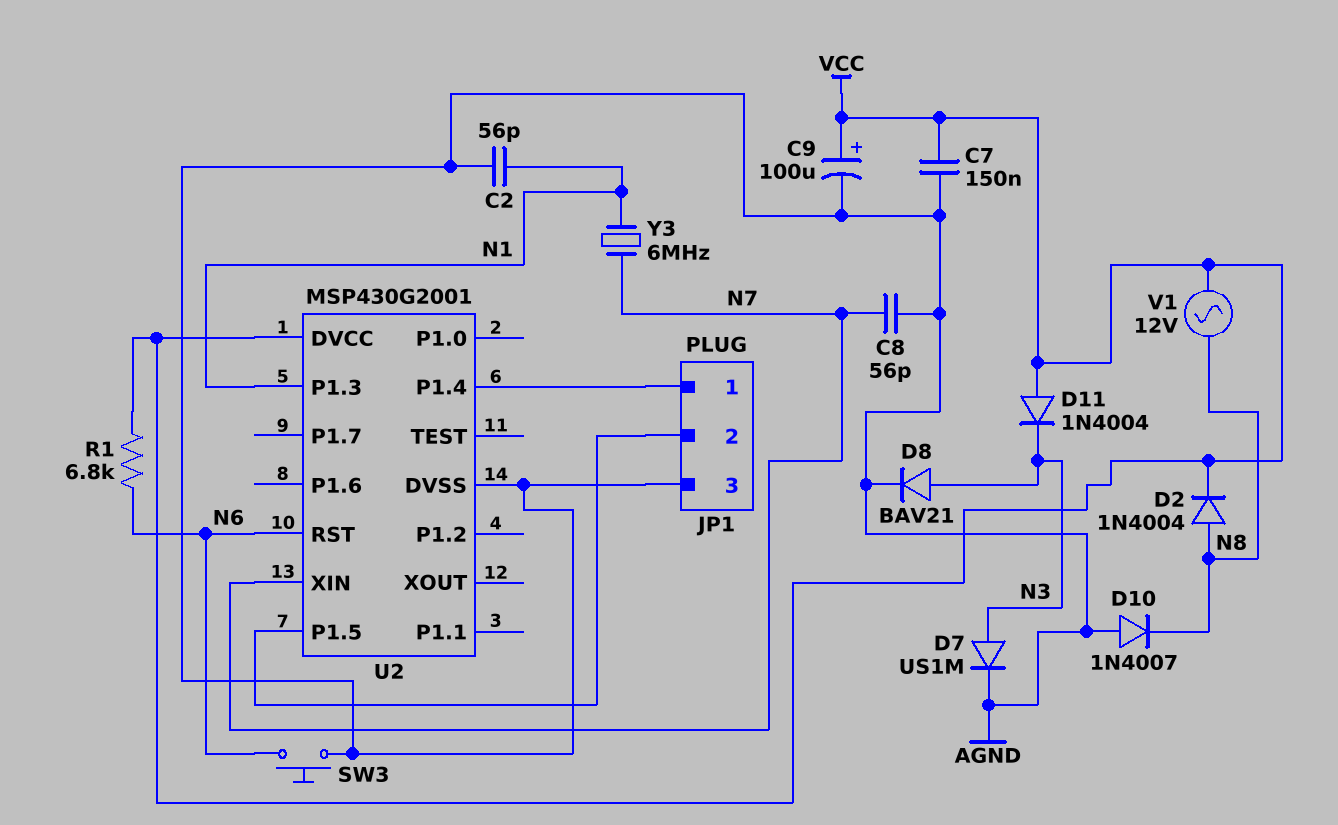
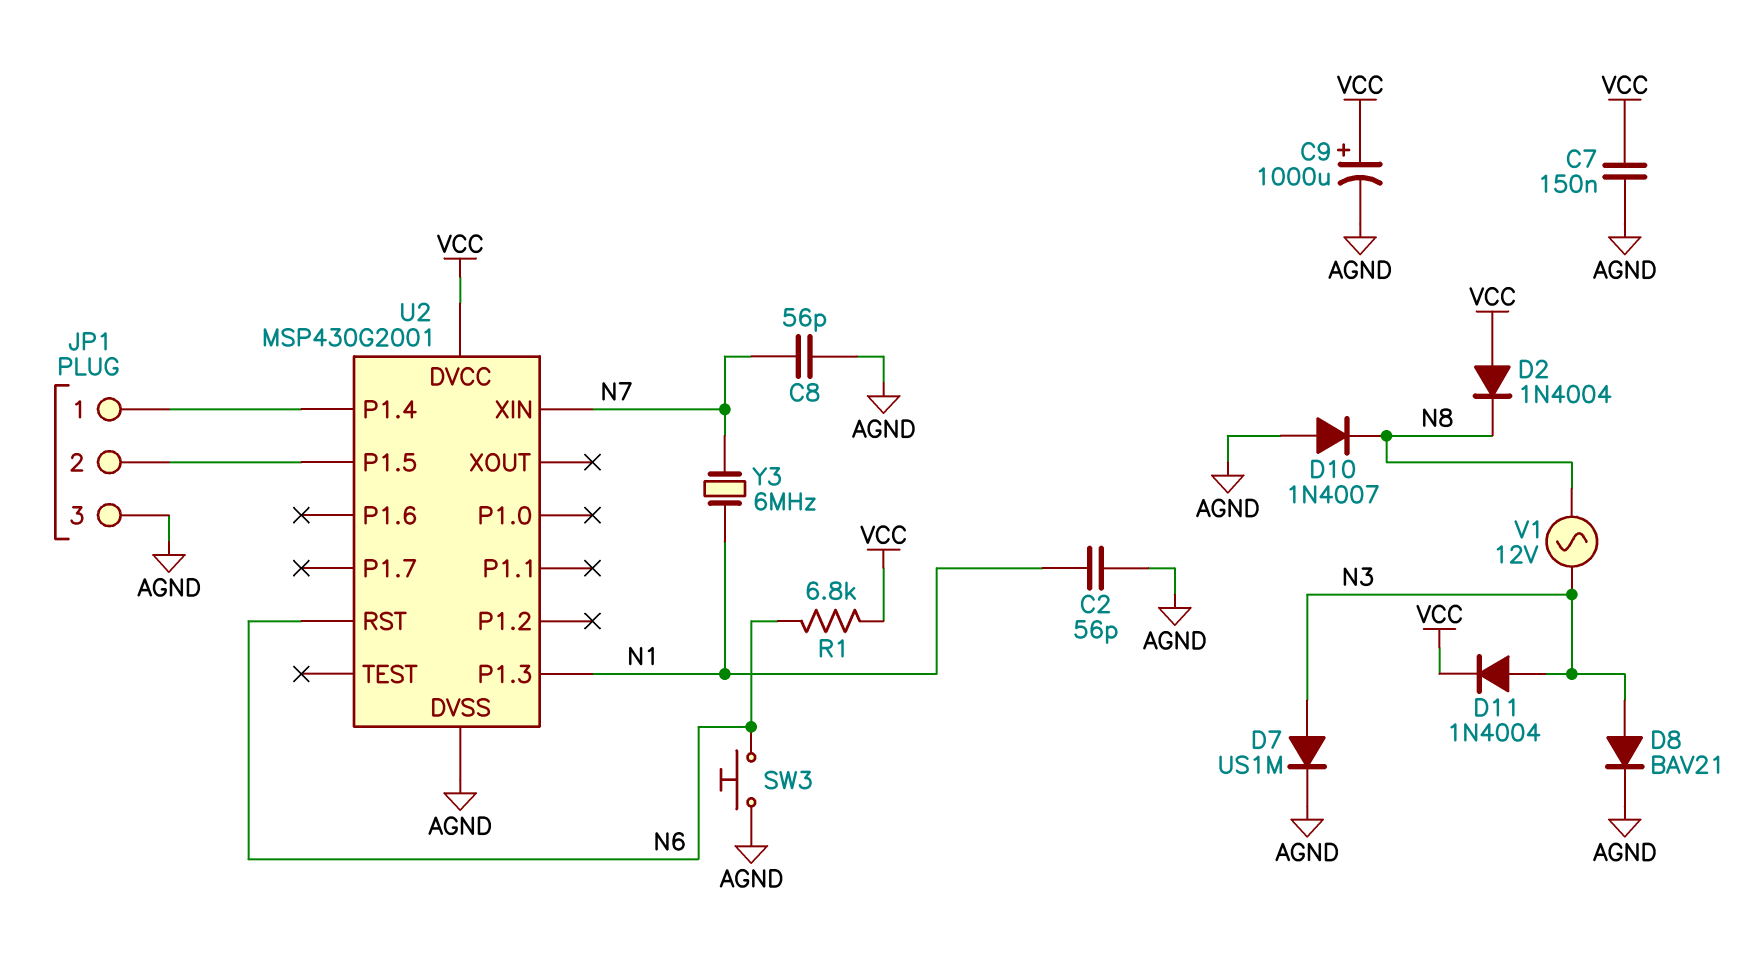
C9: 100uF (plus VCC, minus AGND) -> 1000uF (plus VCC, minus AGND)
D2: diode 1N4004 (A N8, K VCC) -> diode 1N4004 (A VCC, K N8)
D11: diode 1N4004 (A VCC, K N3) -> diode 1N4004 (A N3, K VCC)
V1: AC 12V (N8, VCC) -> AC 12V (N3, N8)

